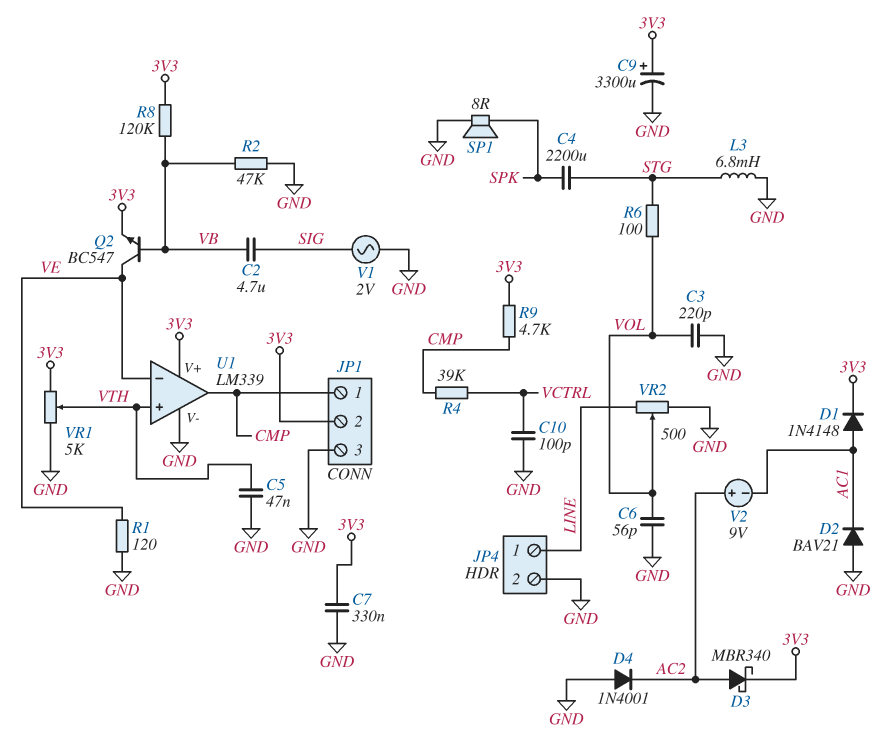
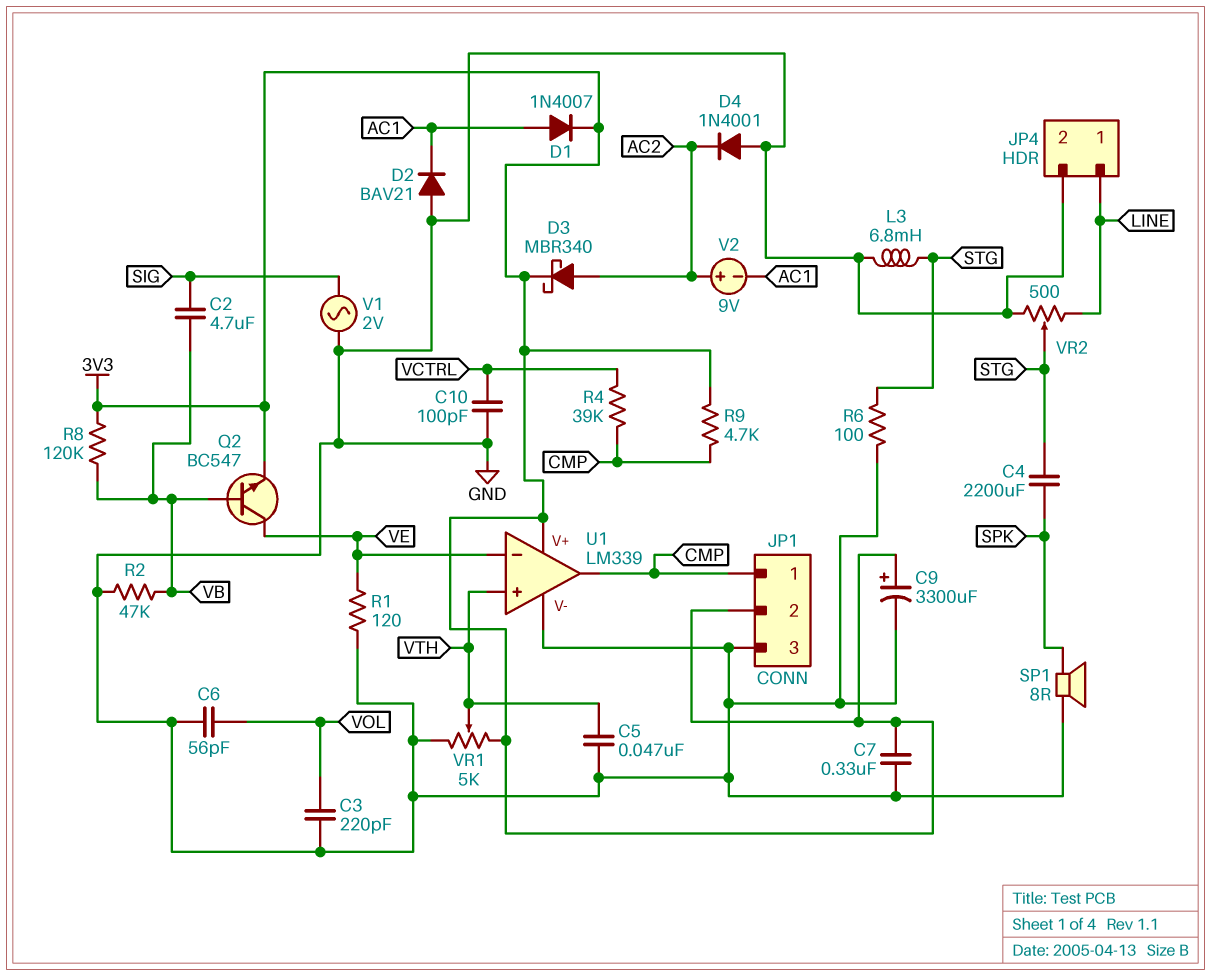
D1: diode 1N4148 (A AC1, K 3V3) -> diode 1N4007 (A AC1, K 3V3)
R6: 100 (STG, VOL) -> 100 (GND, STG)
VR2: 500 (GND, LINE, wiper VOL) -> 500 (GND, LINE, wiper STG)

